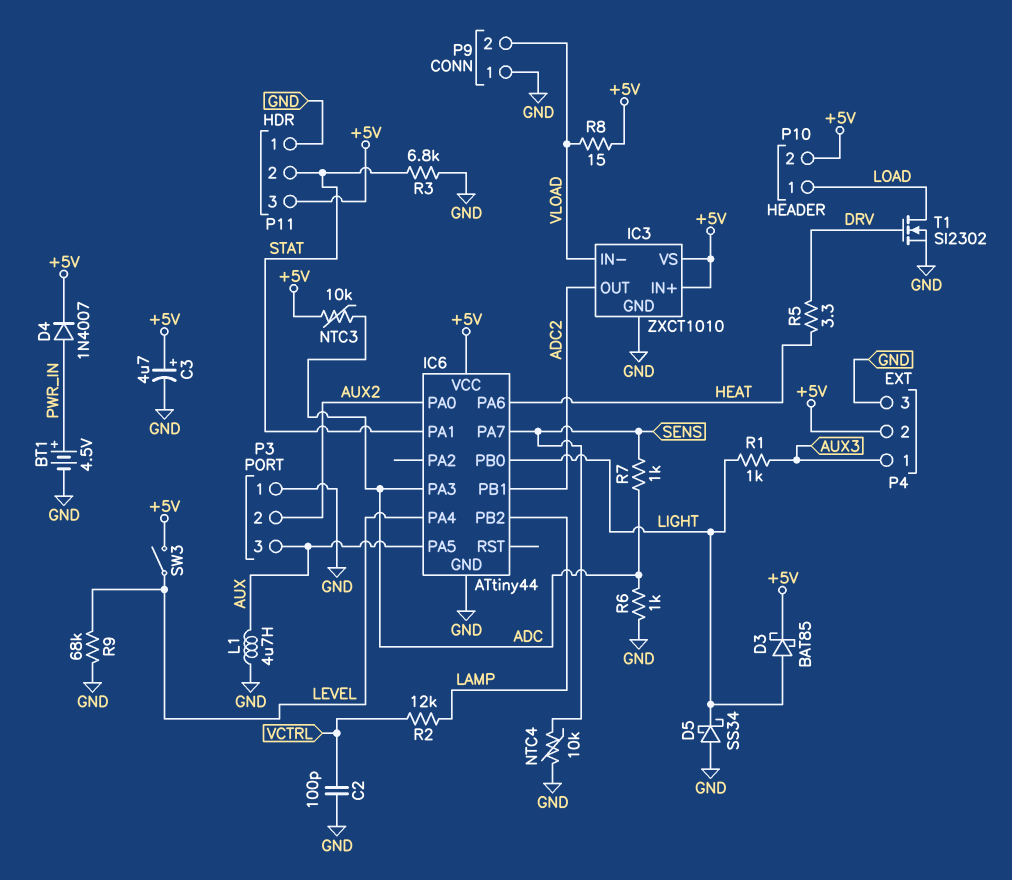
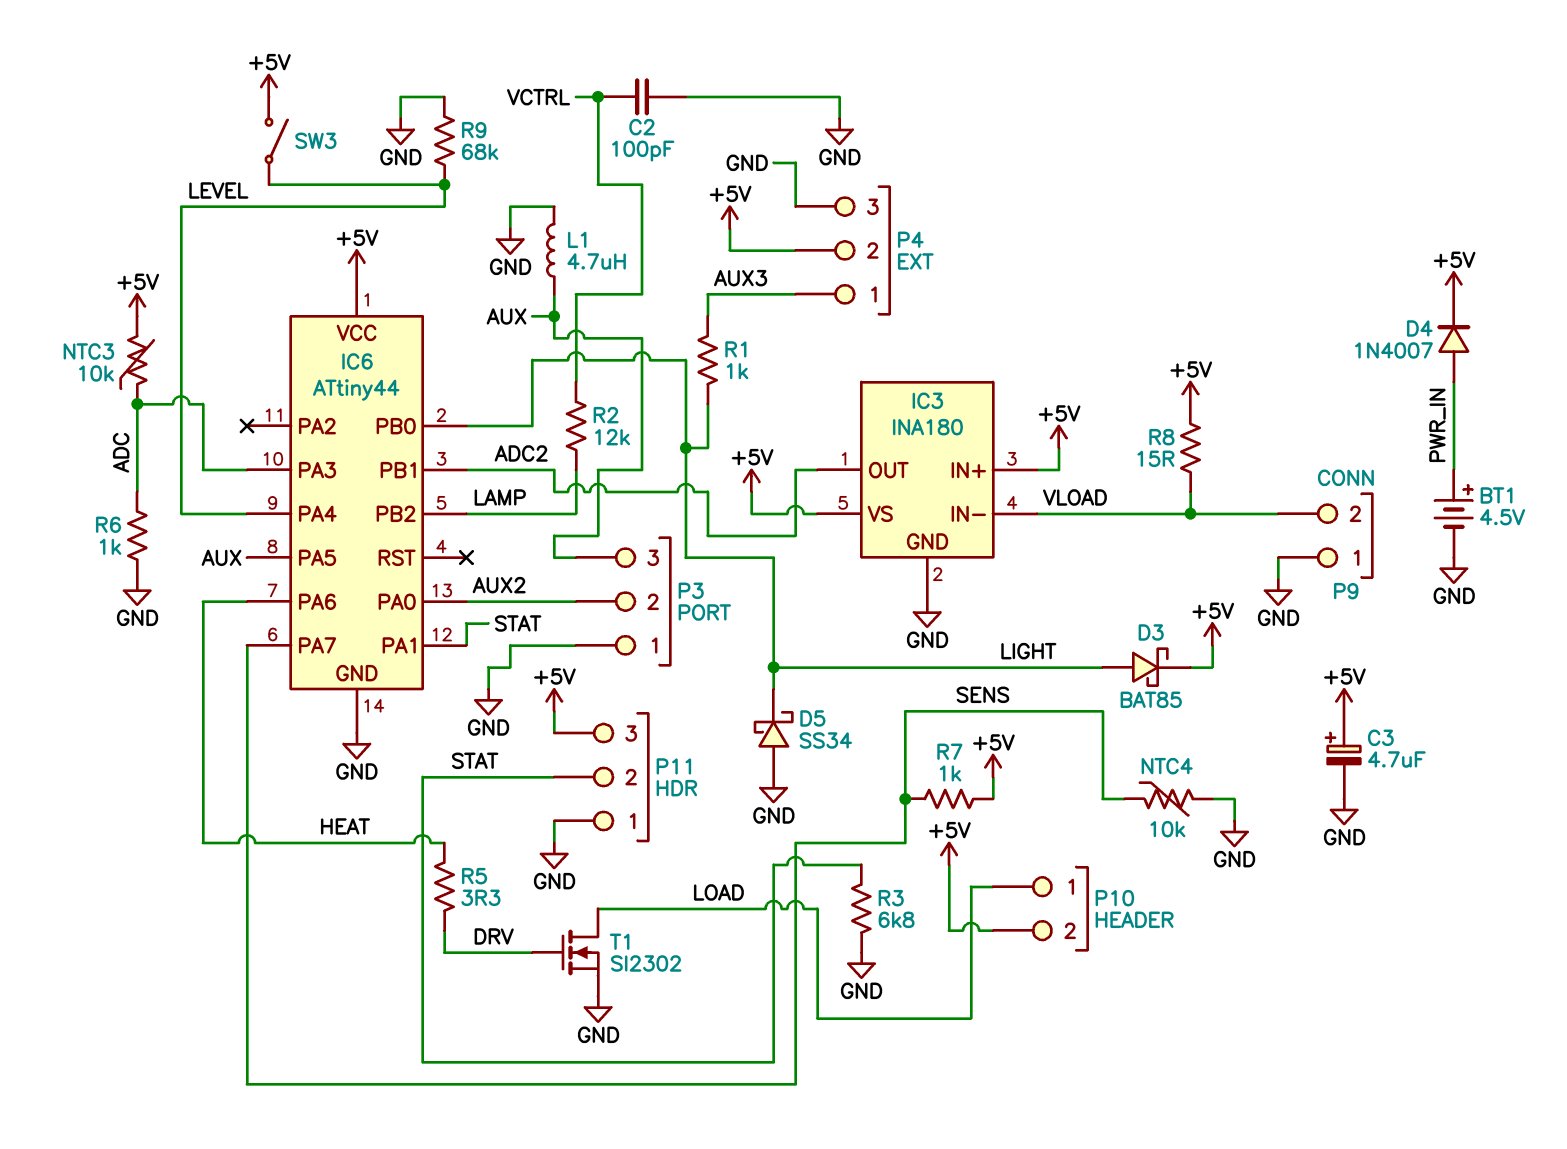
IC3: ZXCT1010 -> INA180
R7: 1k (ADC, SENS) -> 1k (+5V, SENS)

